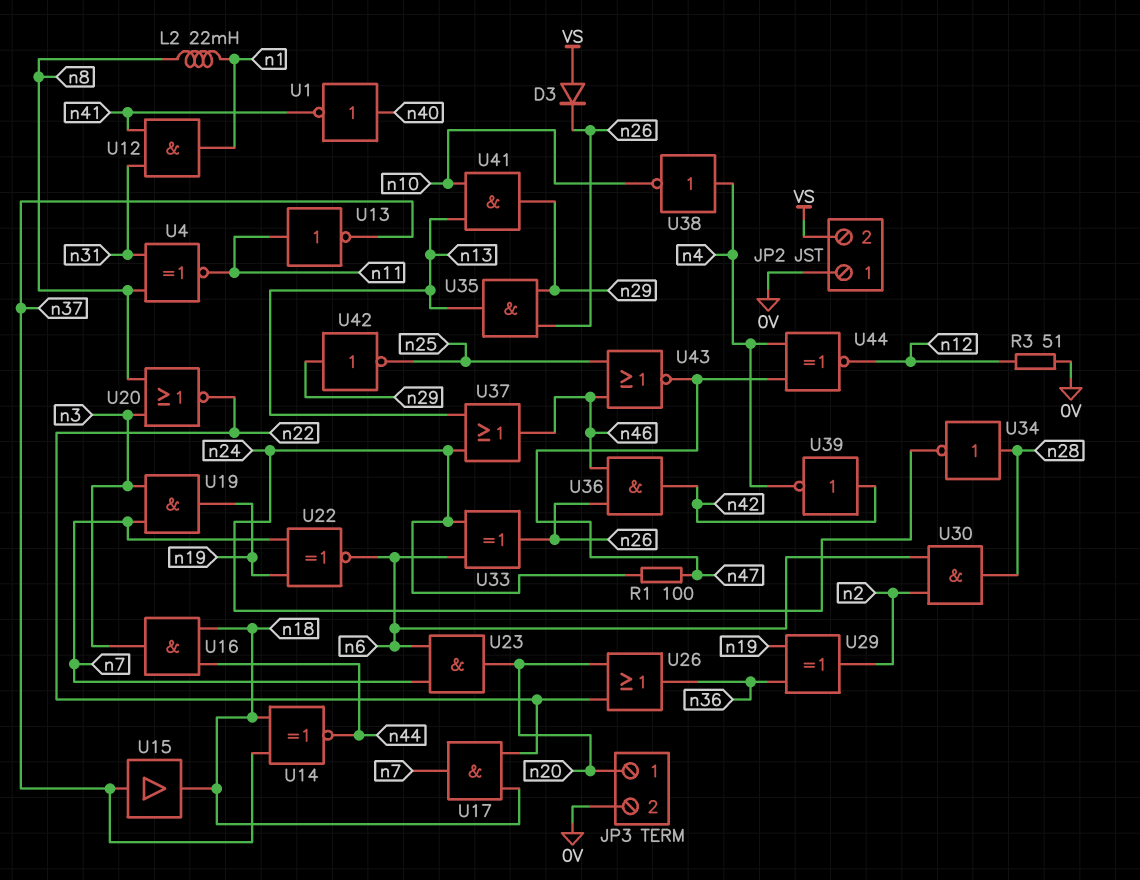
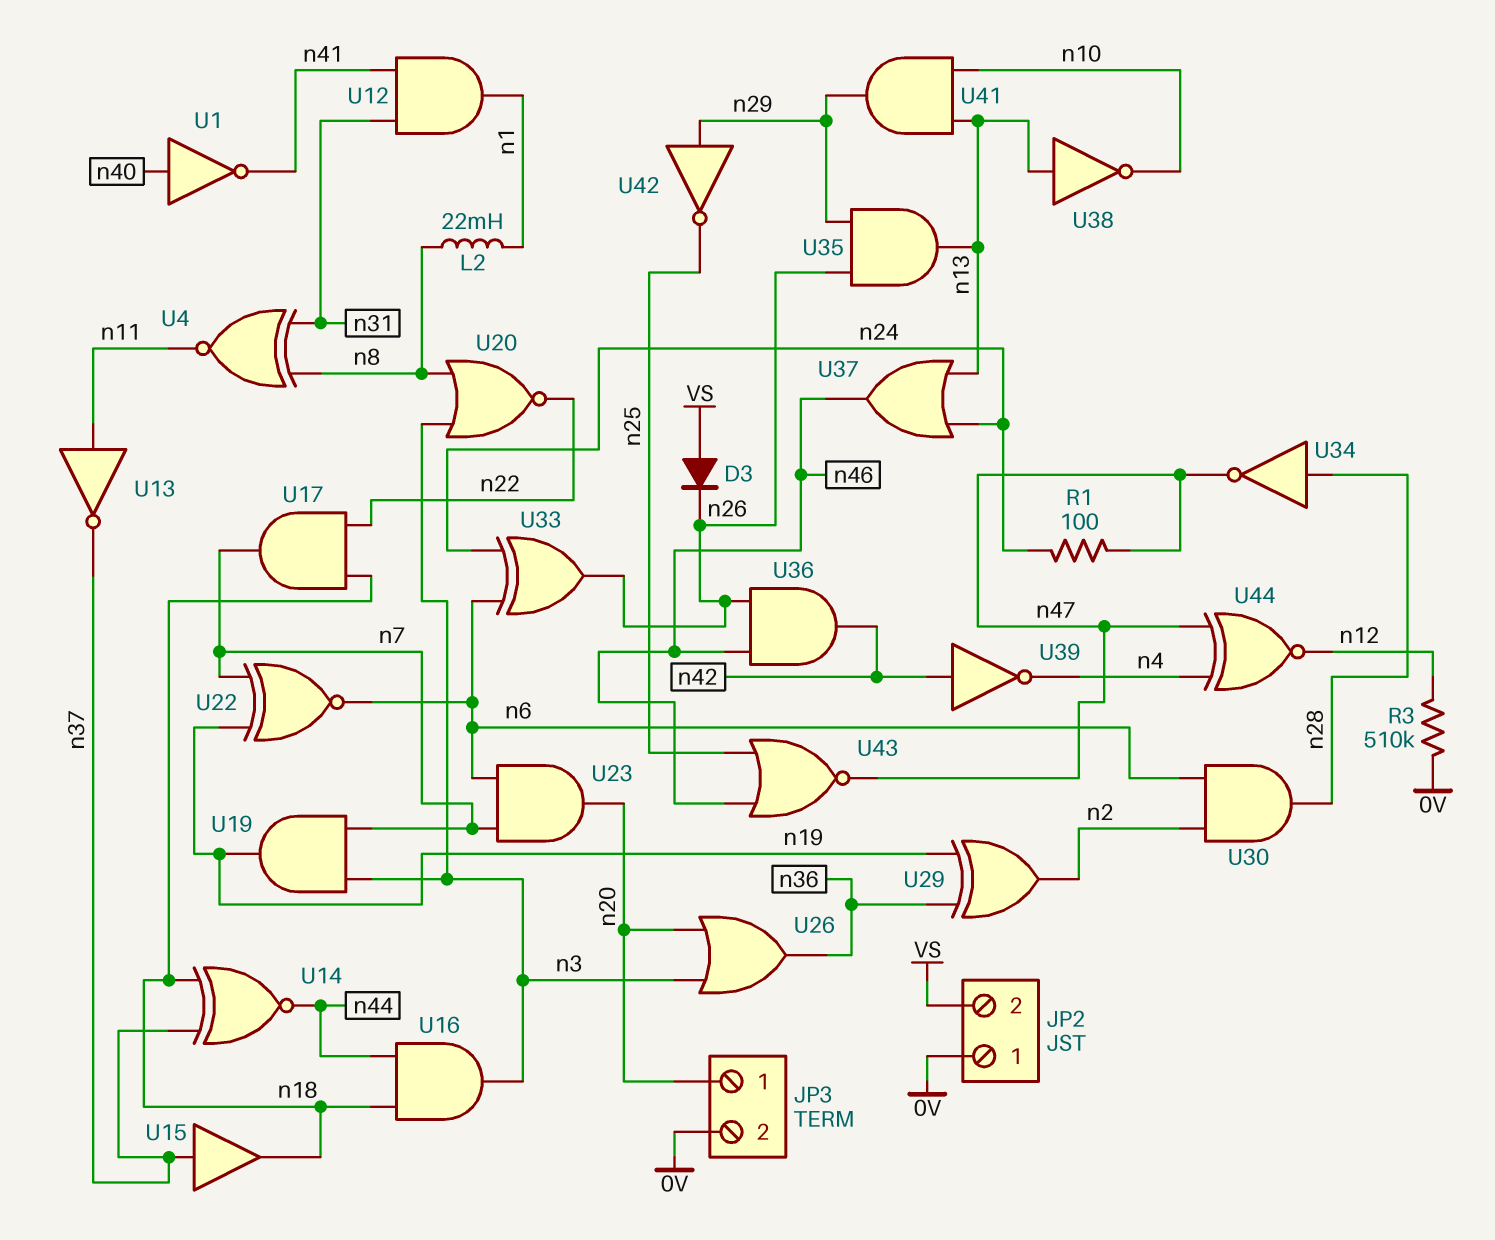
R3: 51 (0V, n12) -> 510k (0V, n12)
U26: OR (in n20, in n22, out n36) -> OR (in n3, in n20, out n36)
U34: NOT (in n28, out n24) -> NOT (in n28, out n47)
U38: NOT (in n4, out n10) -> NOT (in n13, out n10)

